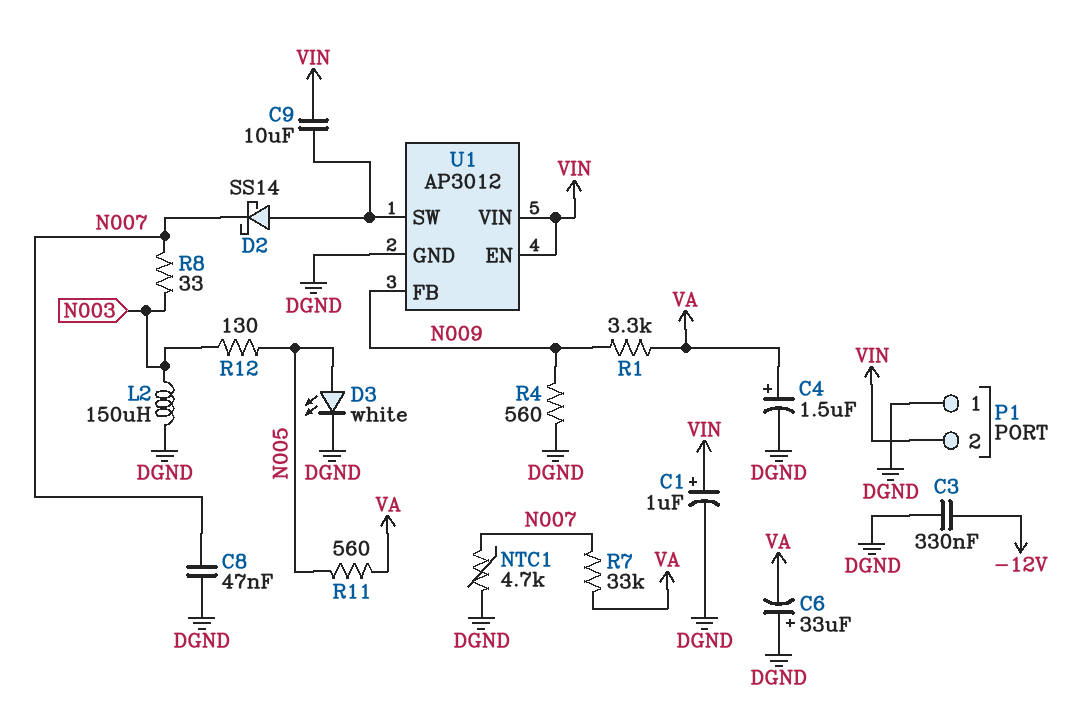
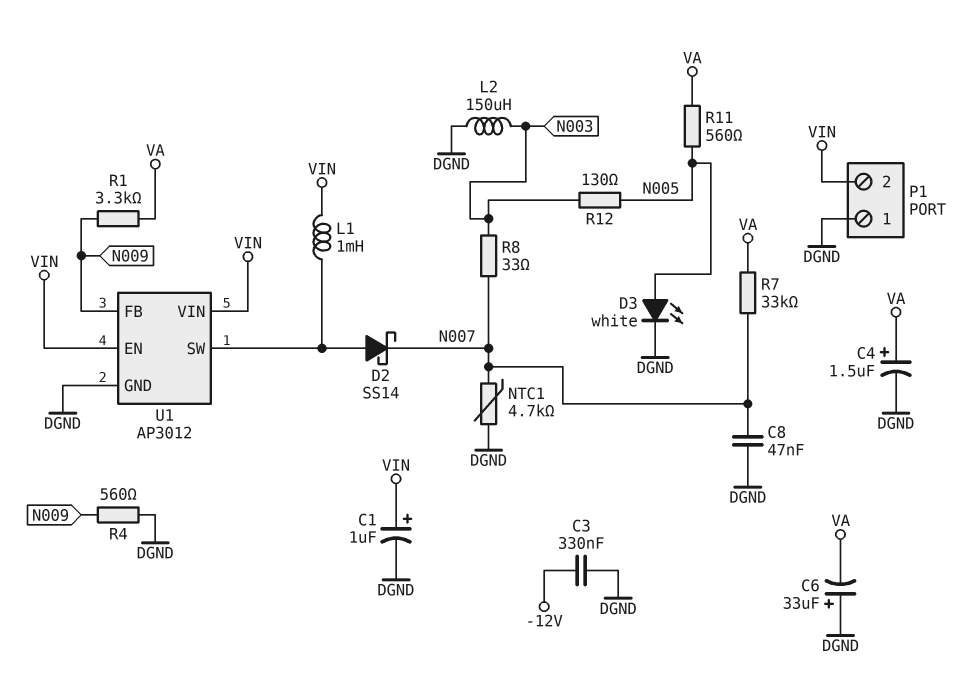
C9: 10uF (U1/SW, VIN) -> none
L1: none -> 1mH (U1/SW, VIN)

